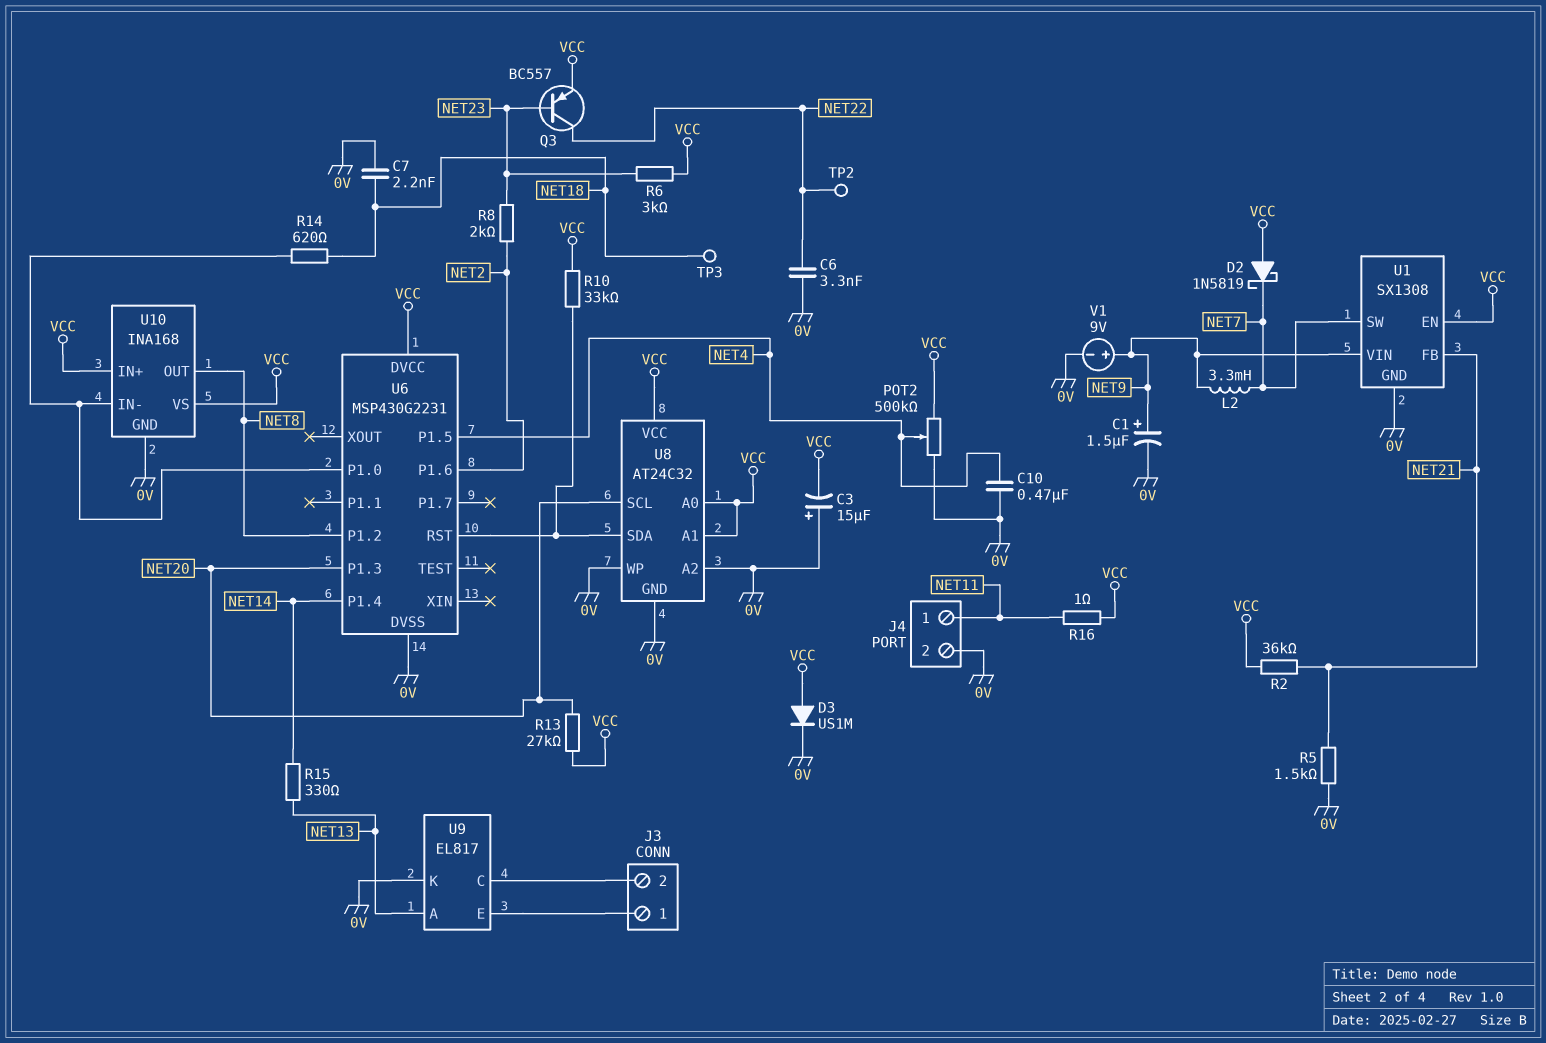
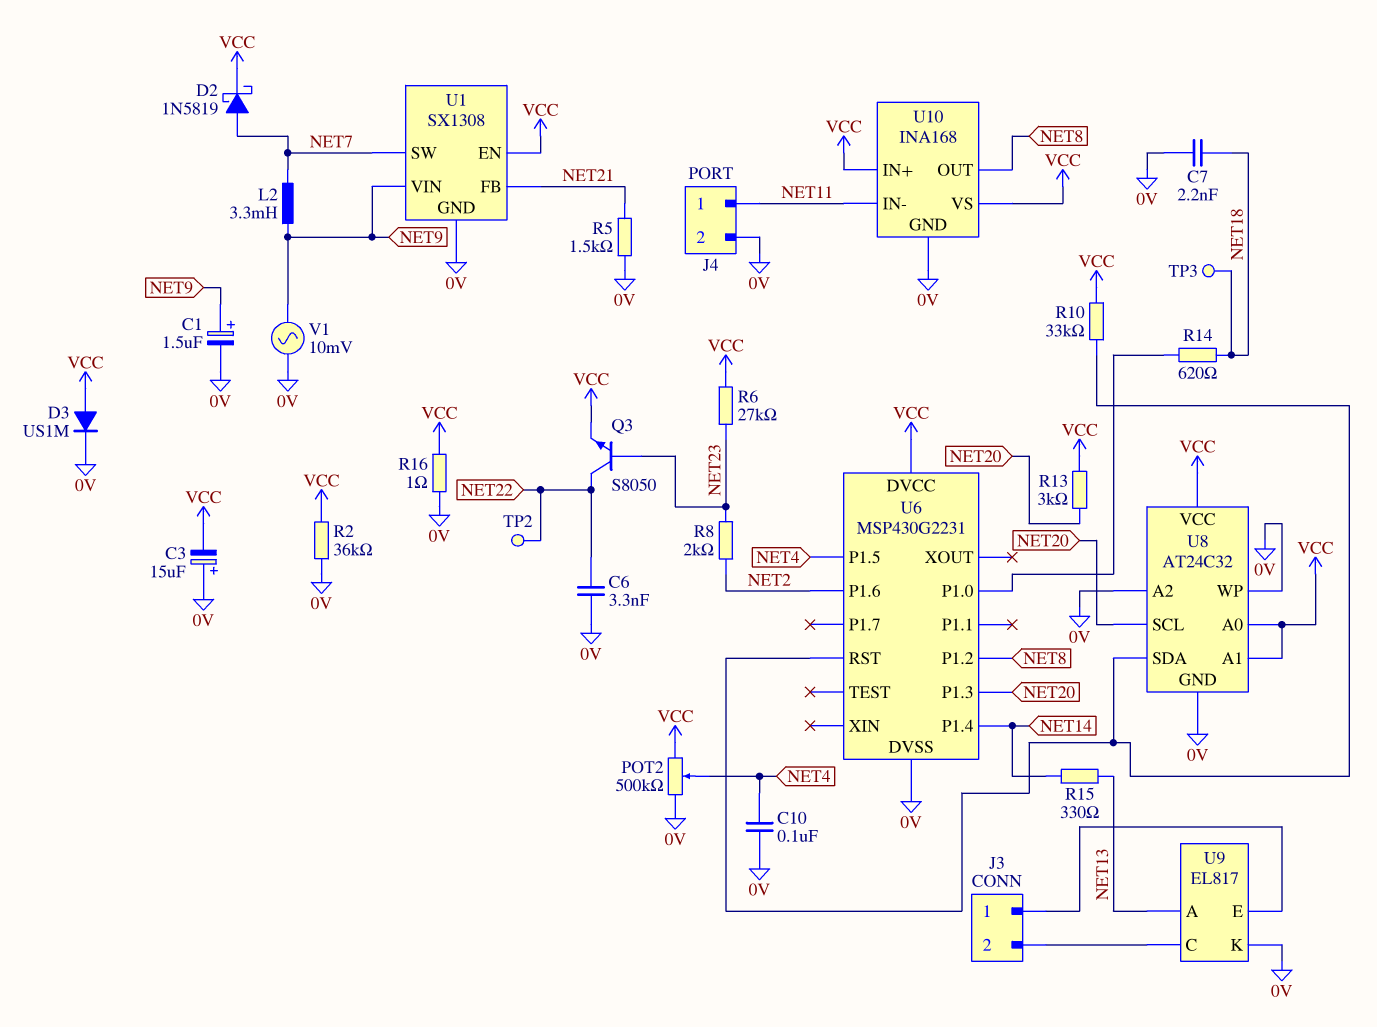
C10: 470nF (0V, NET4) -> 100nF (0V, NET4)
D2: schottky 1N5819 (A VCC, K NET7) -> schottky 1N5819 (A NET7, K VCC)
Q3: PNP BC557 (B NET23, C NET22, E VCC) -> NPN S8050 (B NET23, C NET22, E VCC)
R2: 36k (NET21, VCC) -> 36k (0V, VCC)
R6: 3k (NET23, VCC) -> 27k (NET23, VCC)
R13: 27k (NET20, VCC) -> 3k (NET20, VCC)
R16: 1 (NET11, VCC) -> 1 (0V, VCC)
U10 pin IN-: U6/P1.0 -> NET11
V1: 9V (plus NET9, minus 0V) -> AC 10mV (0V, NET9)

